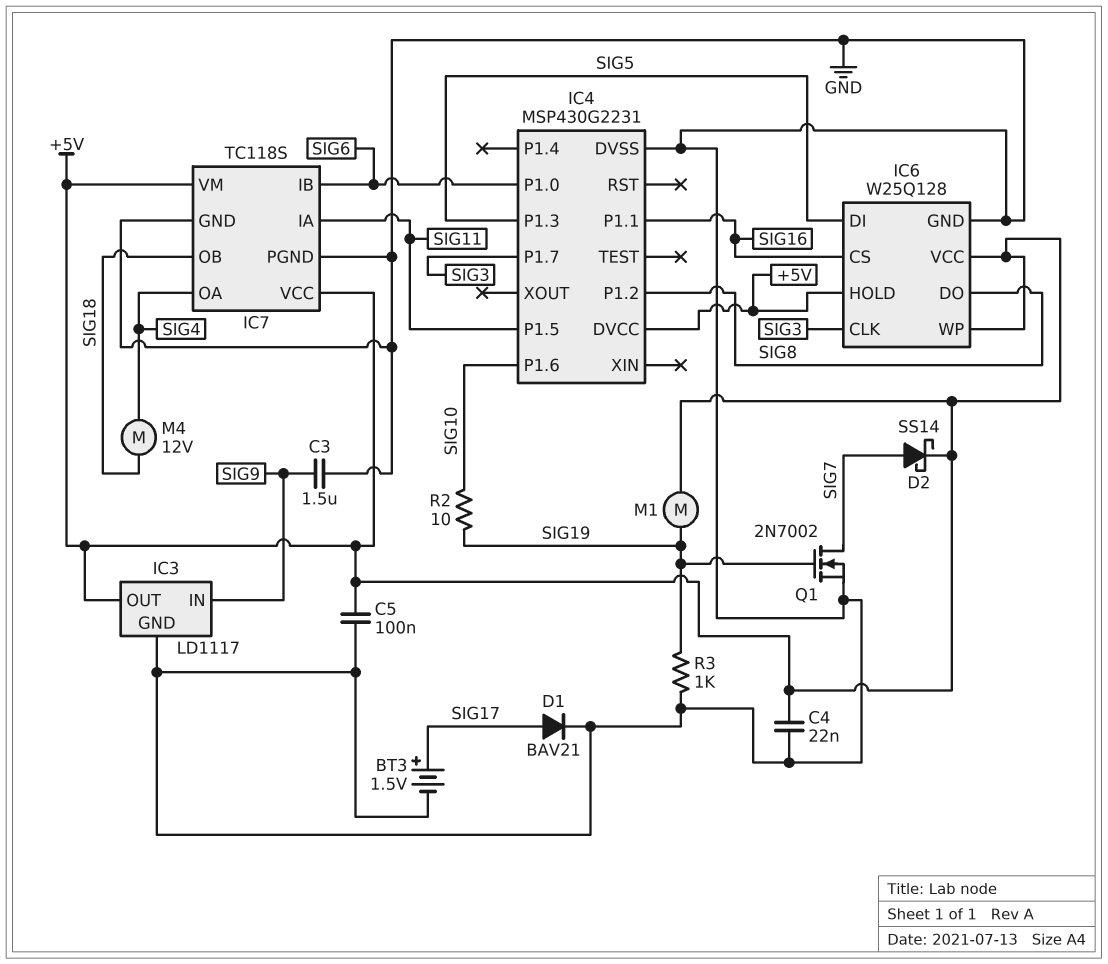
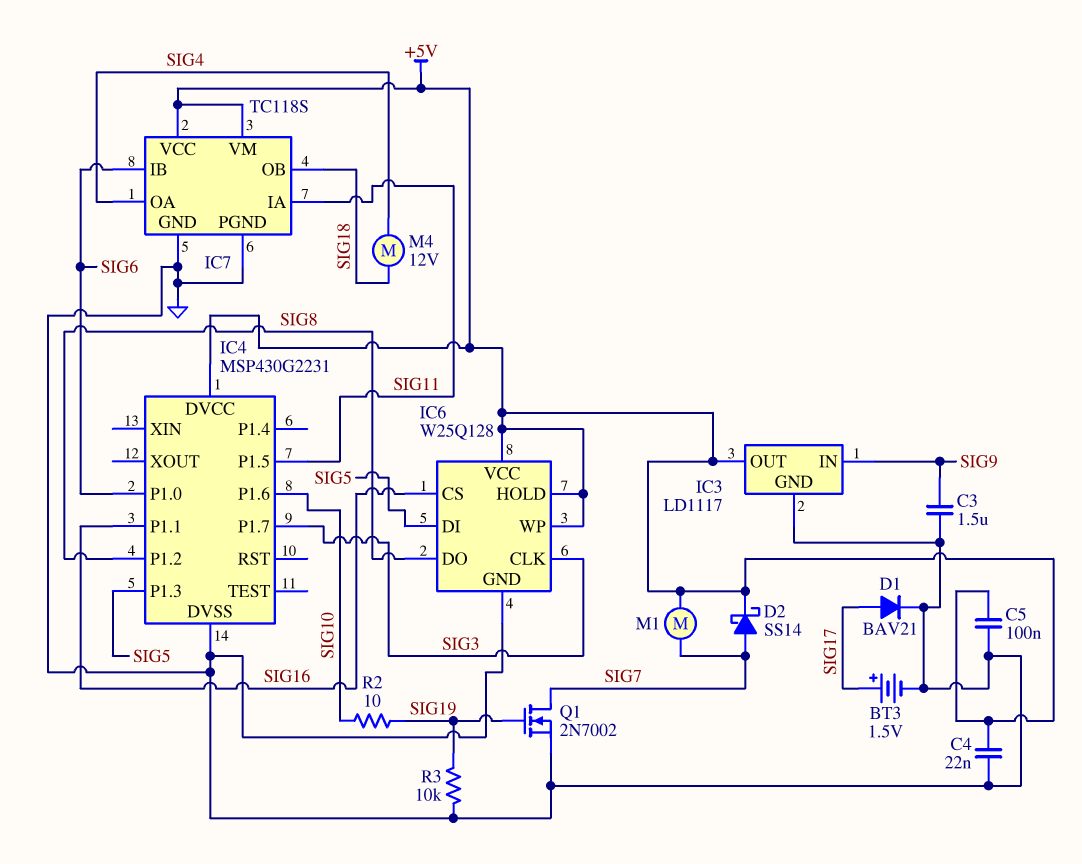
M1: motor (+5V, SIG19) -> motor (+5V, SIG7)
R3: 1k (GND, SIG19) -> 10k (GND, SIG19)

